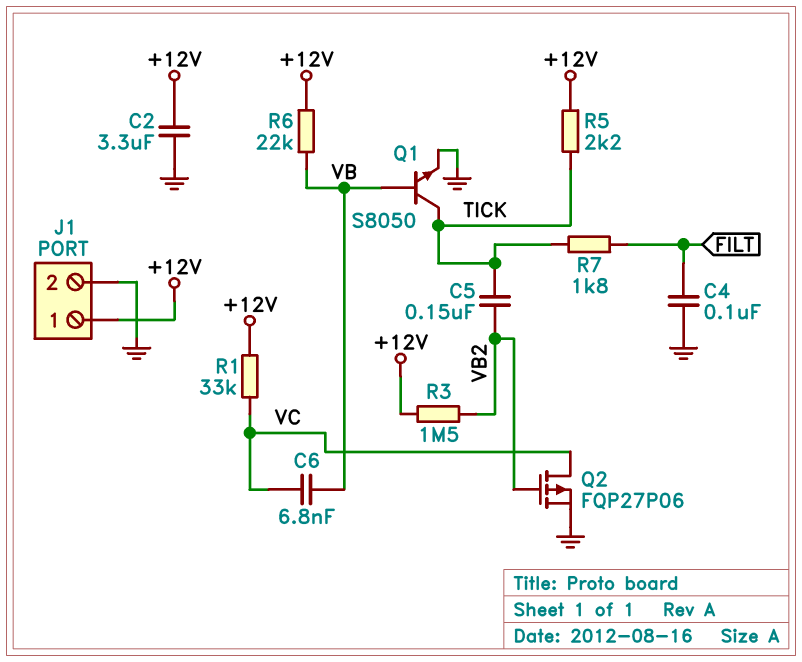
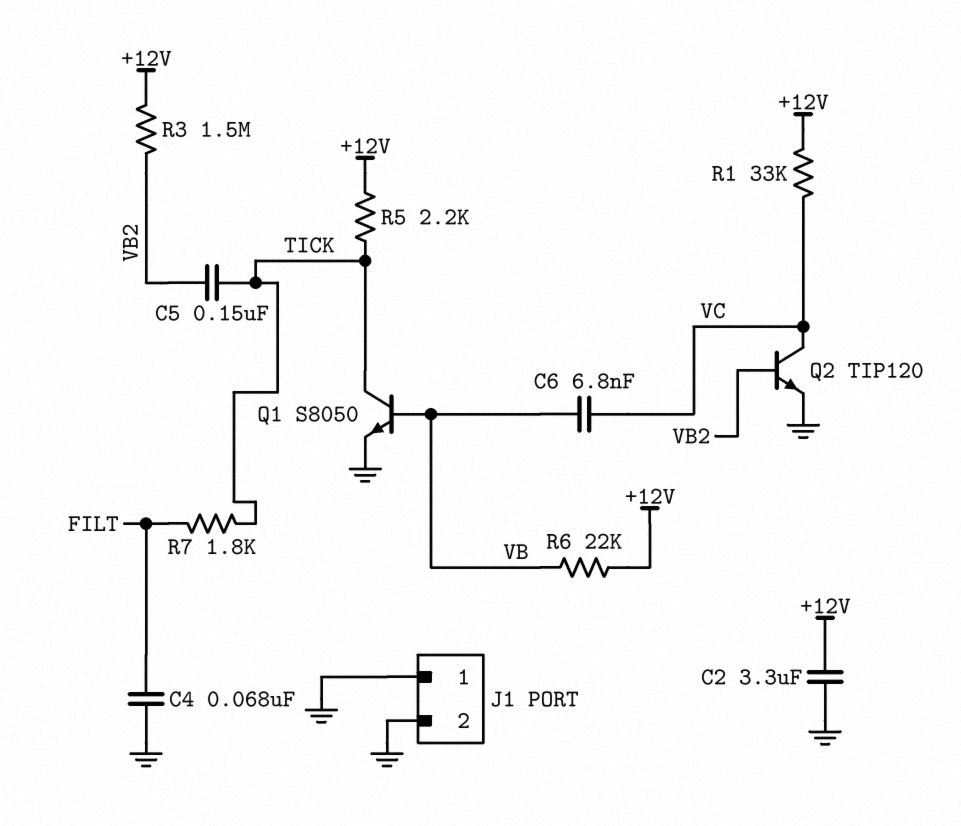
C4: 100nF (FILT, GND) -> 68nF (FILT, GND)
J1 pin 1: +12V -> GND
Q2: PMOS FQP27P06 (G VB2, D VC, S GND) -> NPN TIP120 (B VB2, C VC, E GND)

